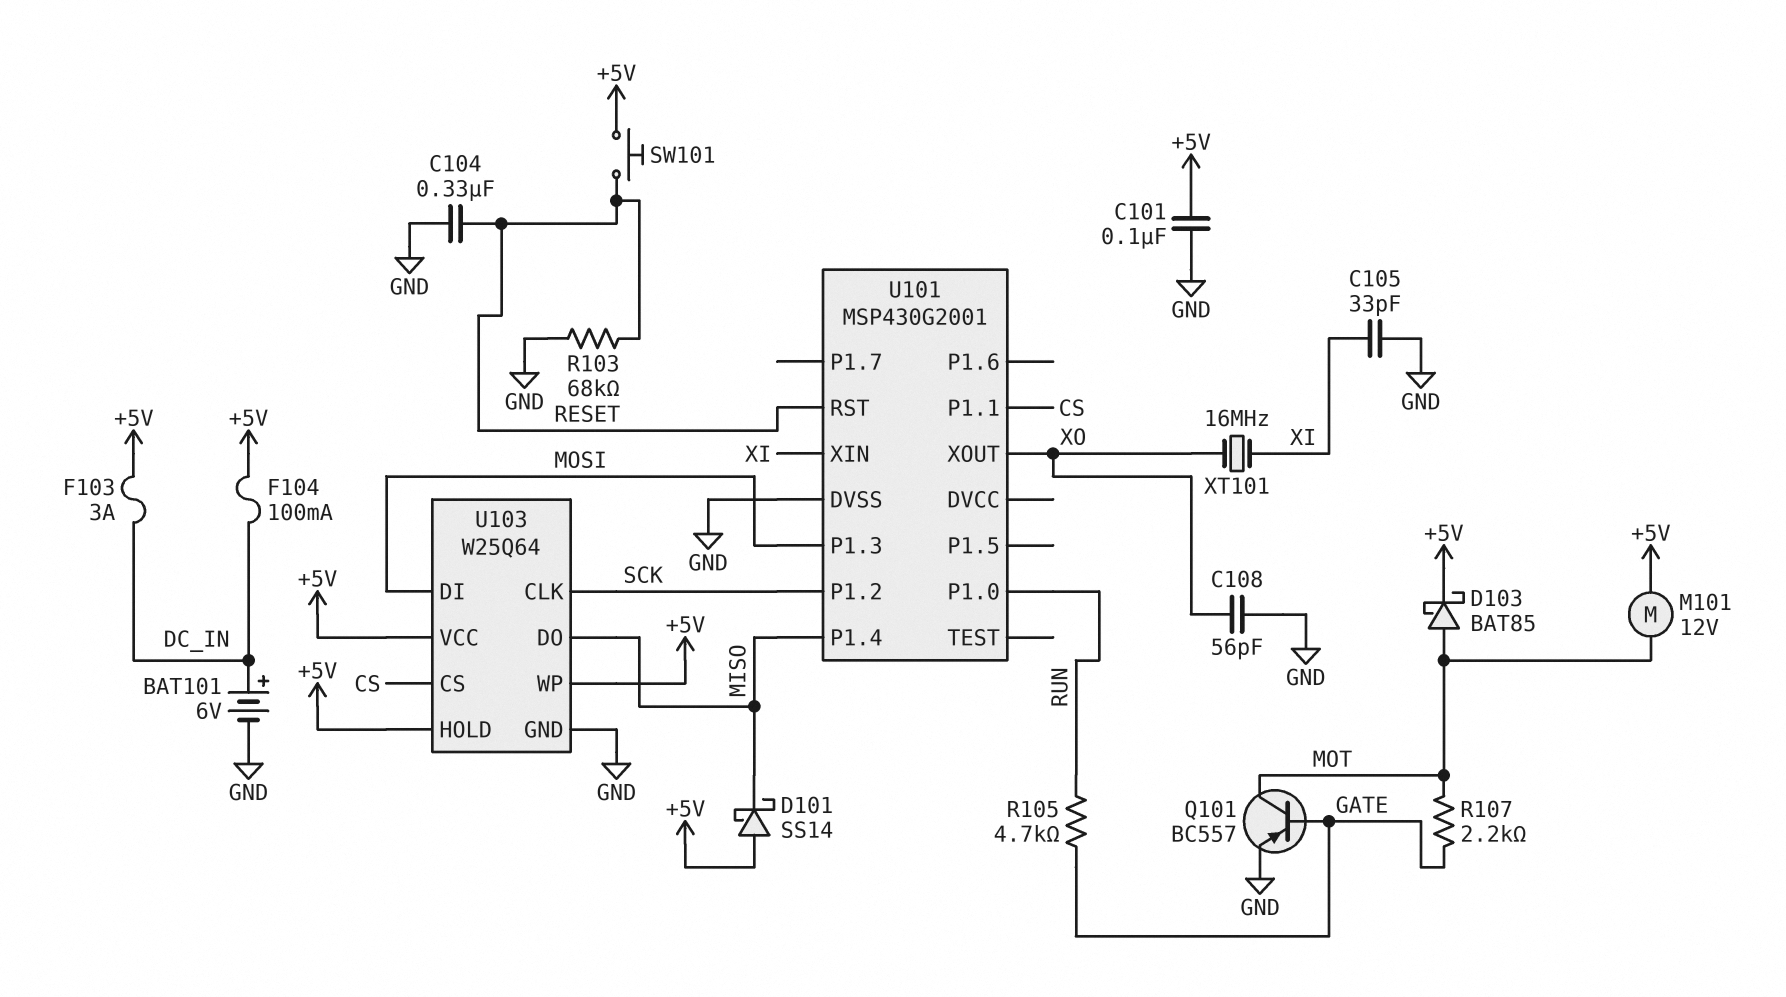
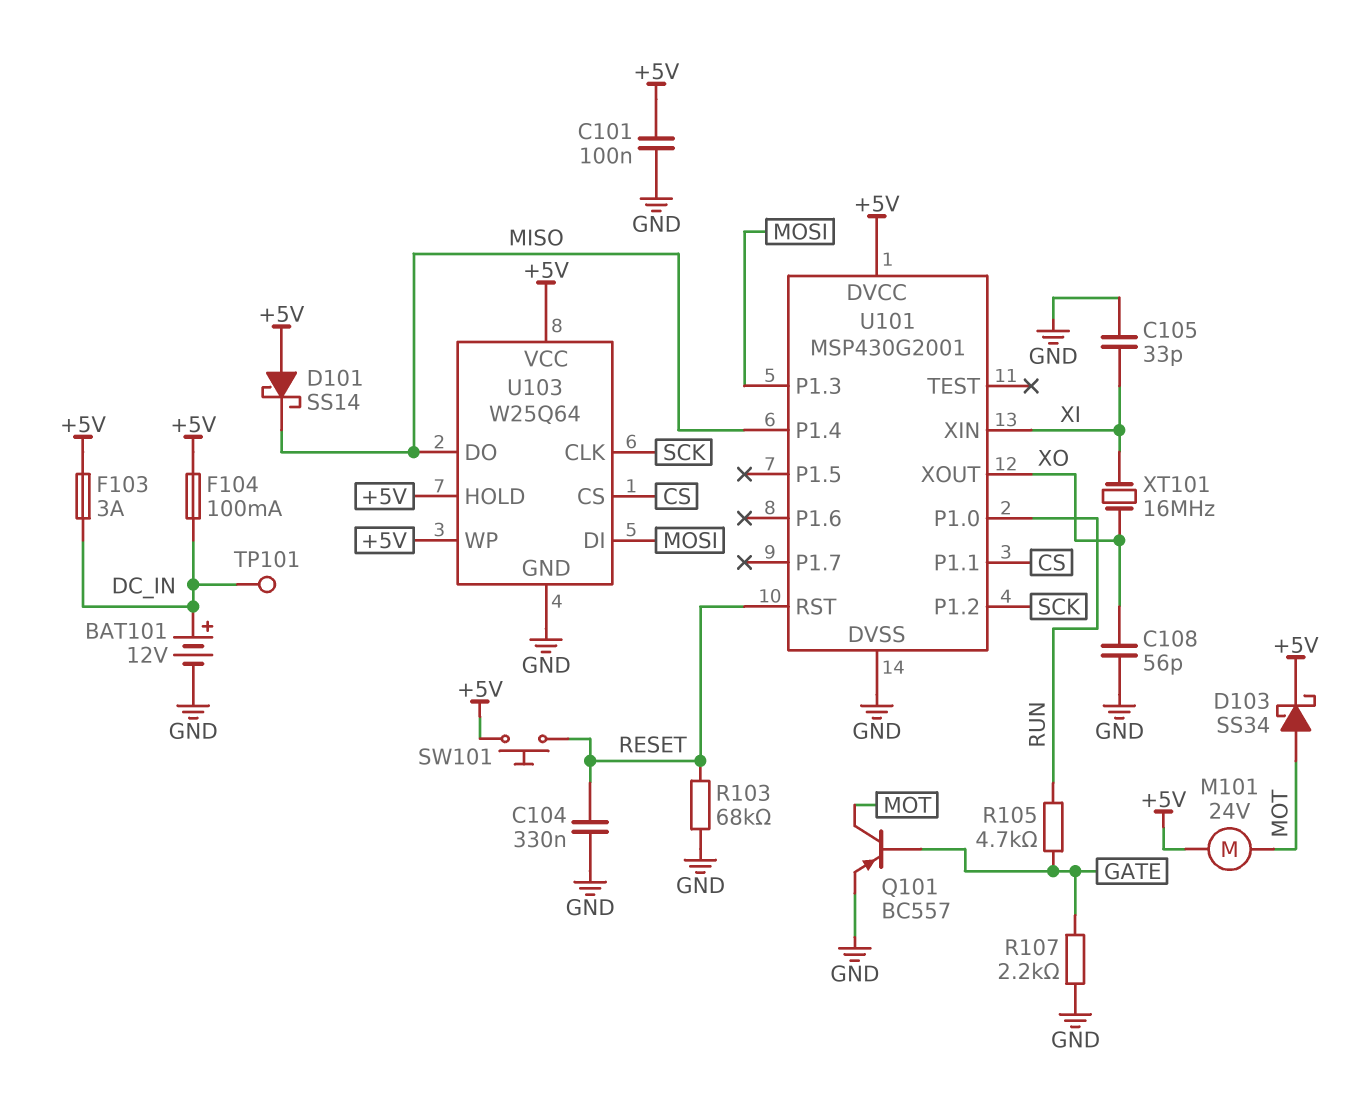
BAT101: 6V (plus DC_IN, minus GND) -> 12V (plus DC_IN, minus GND)
D103: schottky BAT85 (A MOT, K +5V) -> schottky SS34 (A MOT, K +5V)
M101: motor 12V (+5V, MOT) -> motor 24V (+5V, MOT)
R107: 2.2k (GATE, MOT) -> 2.2k (GATE, GND)
TP101: none -> test point (DC_IN)
U101 pin DVCC: none -> +5V

